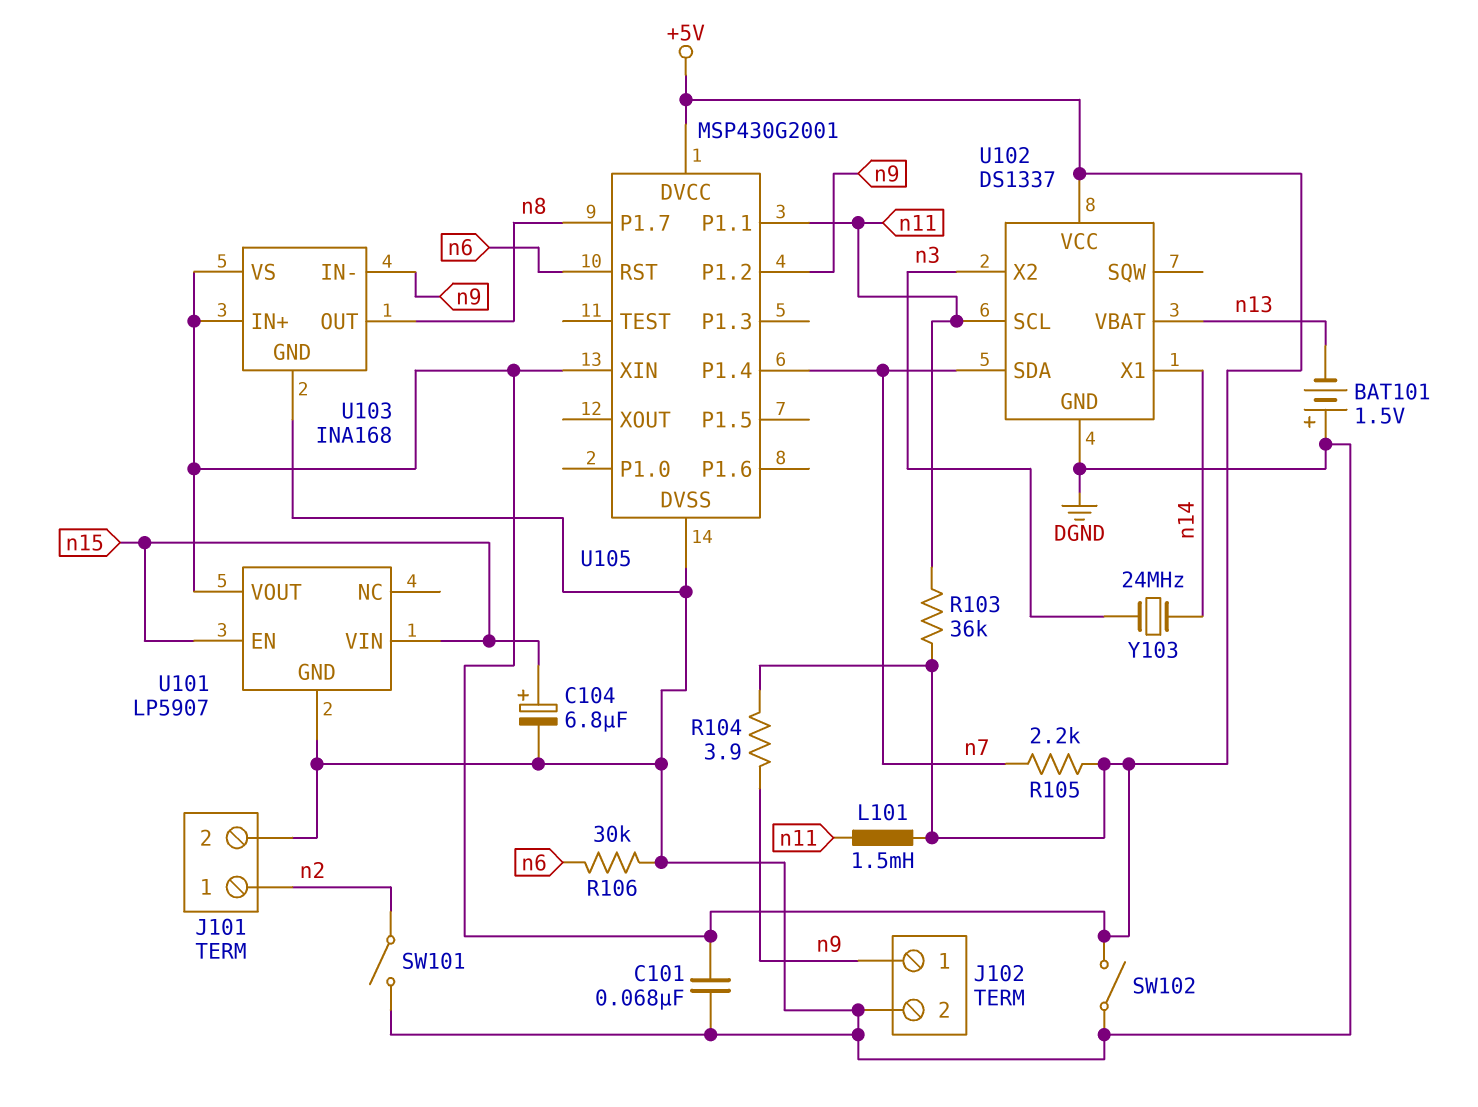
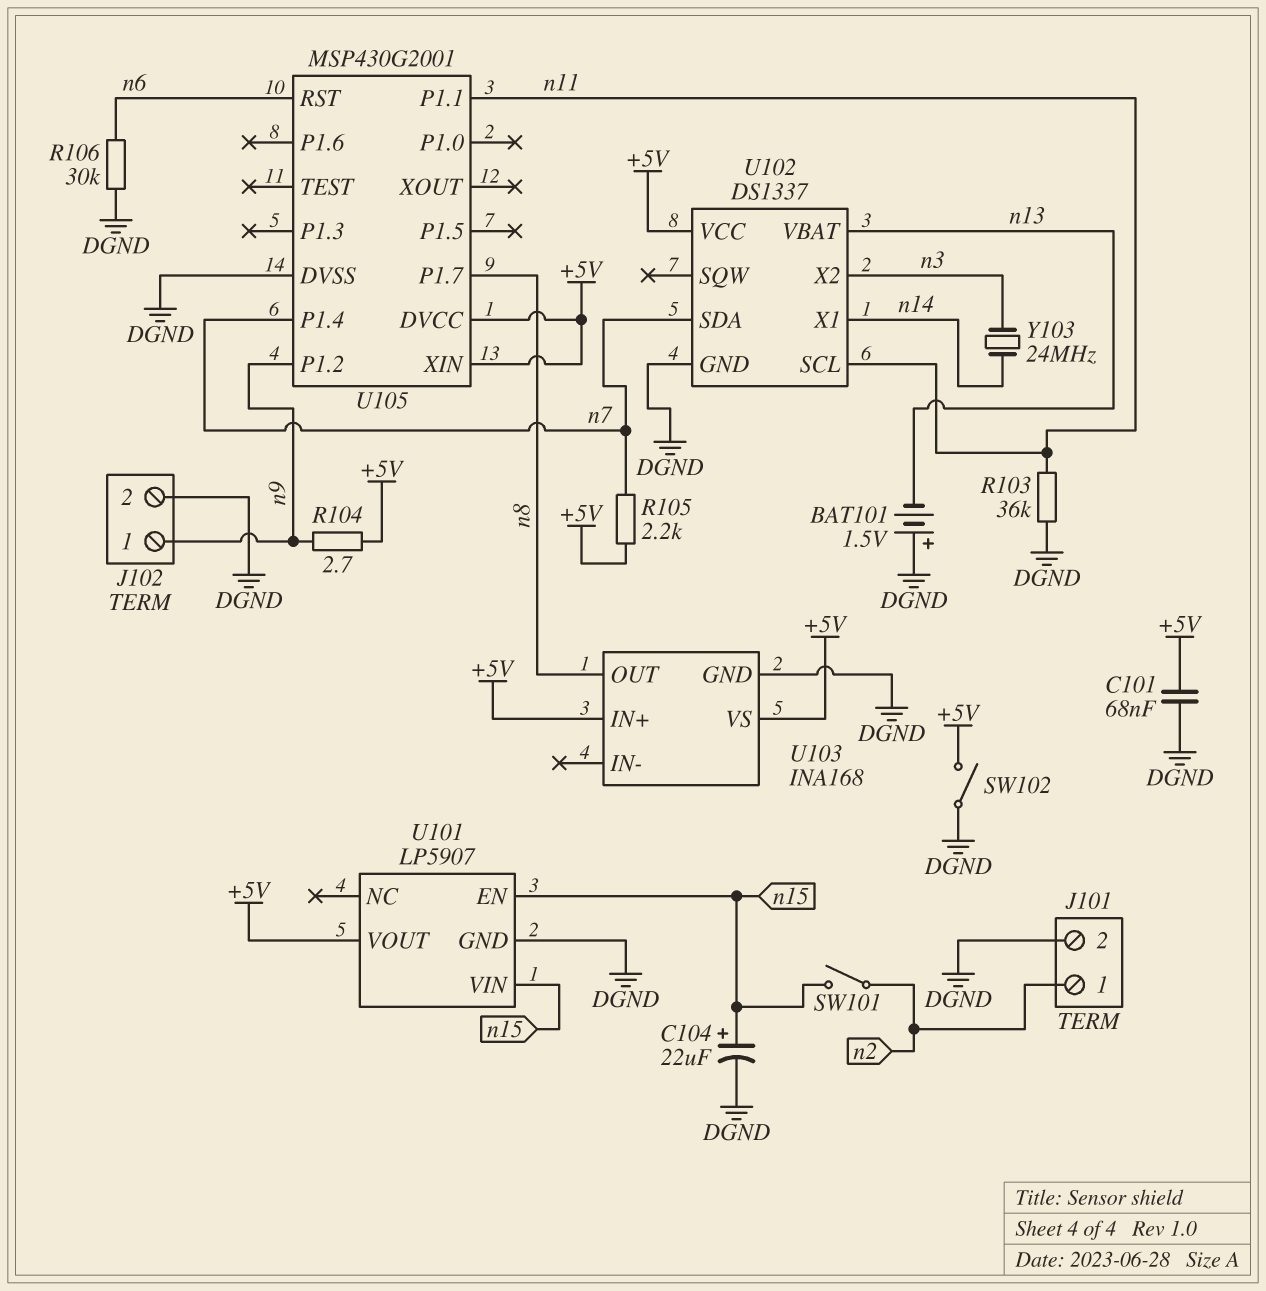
C104: 6.8uF (plus n15, minus DGND) -> 22uF (plus n15, minus DGND)
L101: 1.5mH (+5V, n11) -> none
R103: 36k (+5V, n11) -> 36k (DGND, n11)
R104: 3.9 (+5V, n9) -> 2.7 (+5V, n9)
SW101: switch (DGND, n2) -> switch (n2, n15)
U103 pin IN-: n9 -> none

